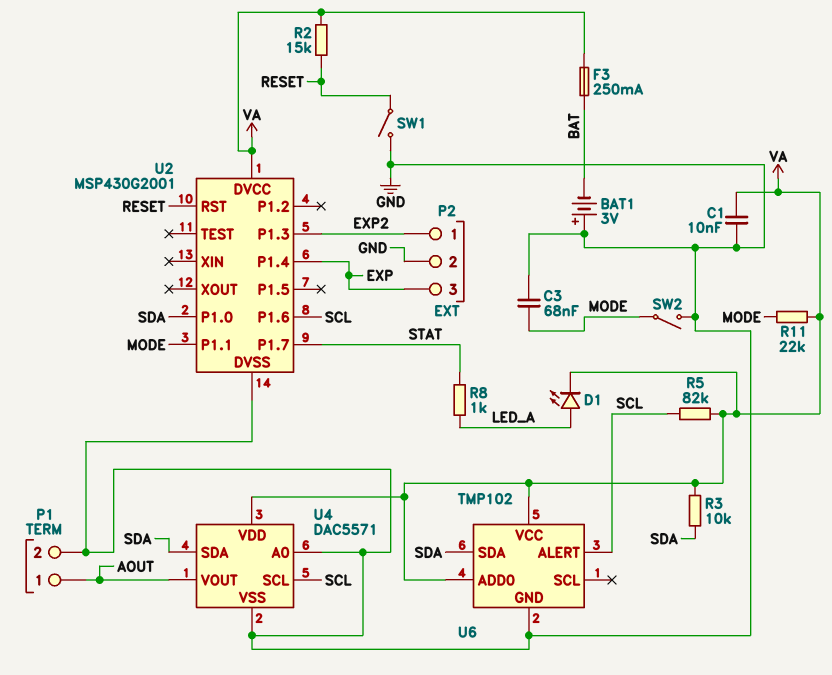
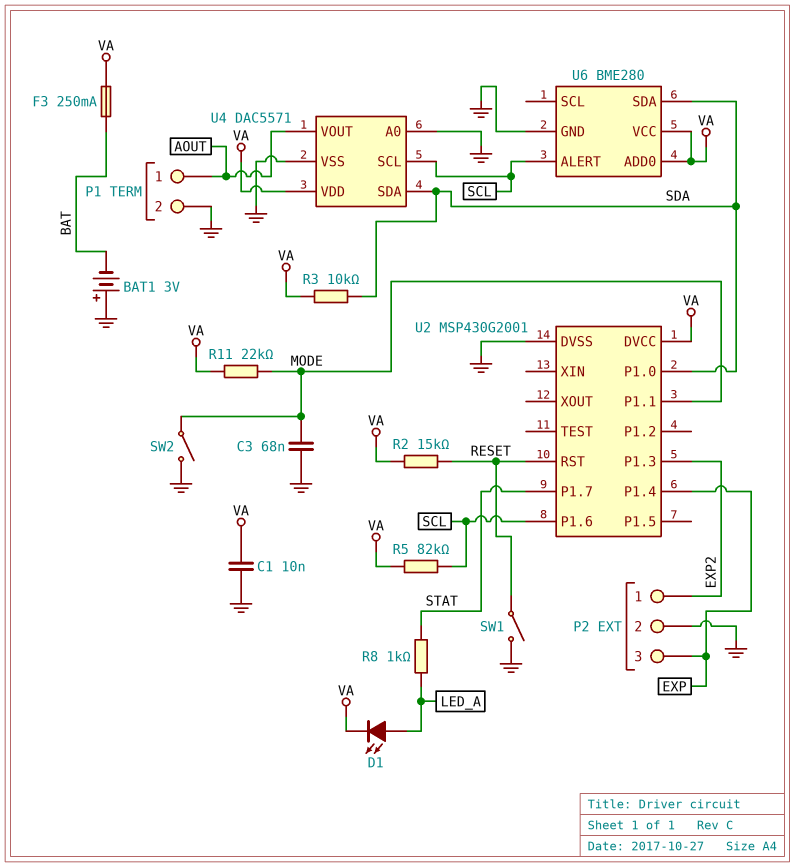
U6: TMP102 -> BME280

